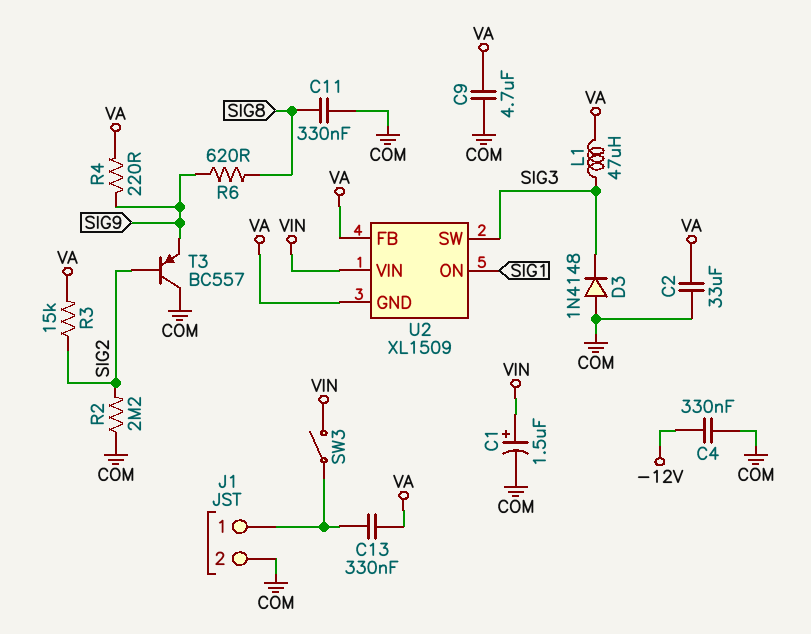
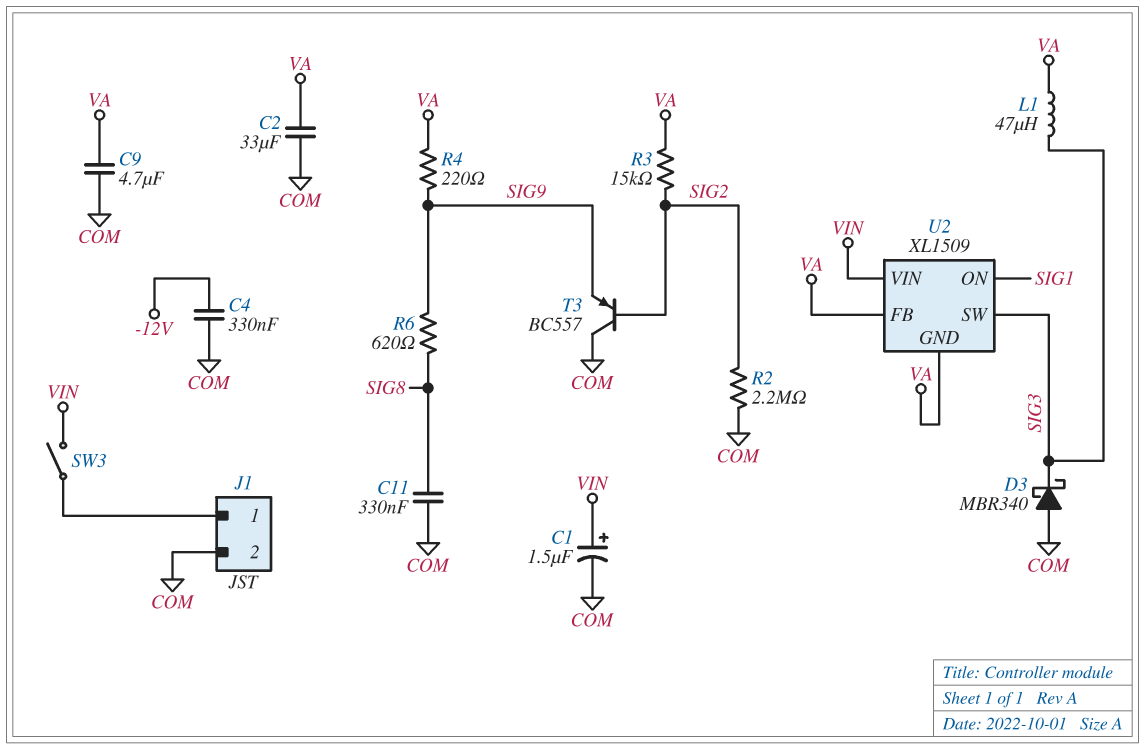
C13: 330nF (J1/1, VA) -> none
D3: diode 1N4148 (A COM, K SIG3) -> schottky MBR340 (A COM, K SIG3)

